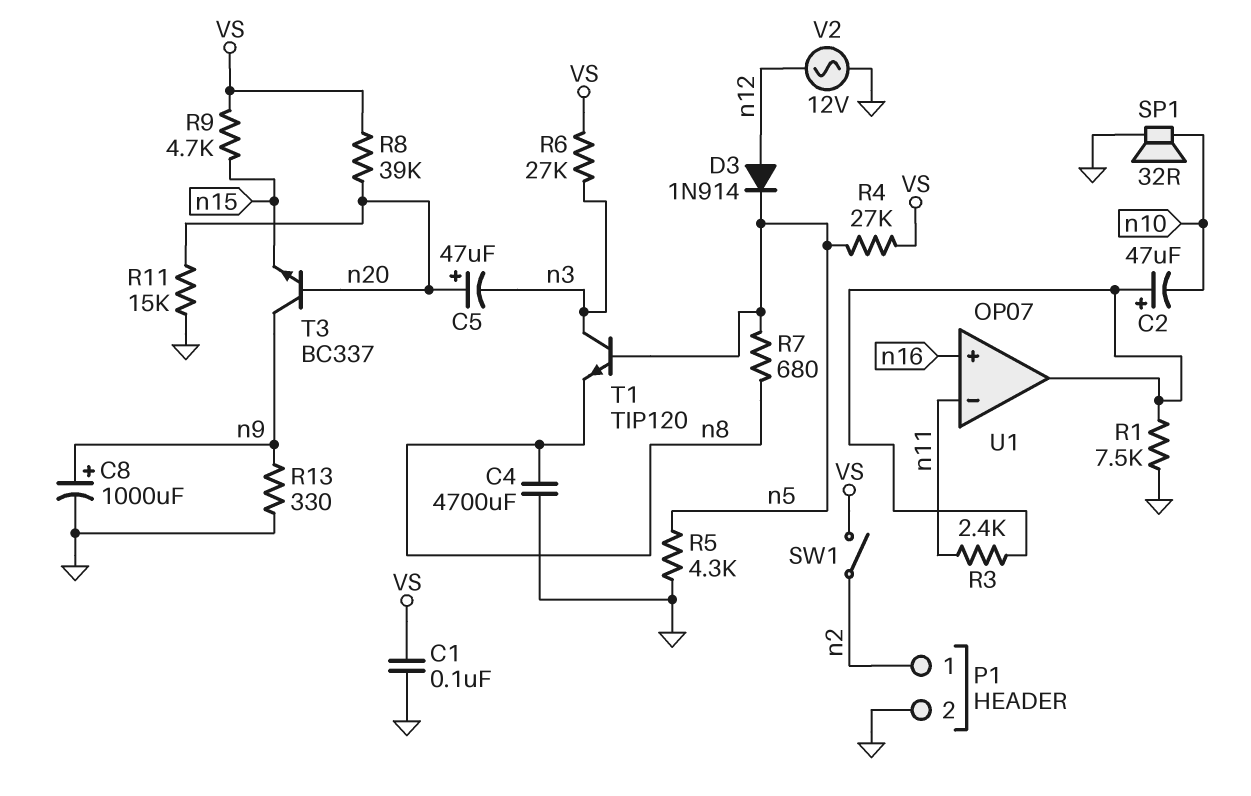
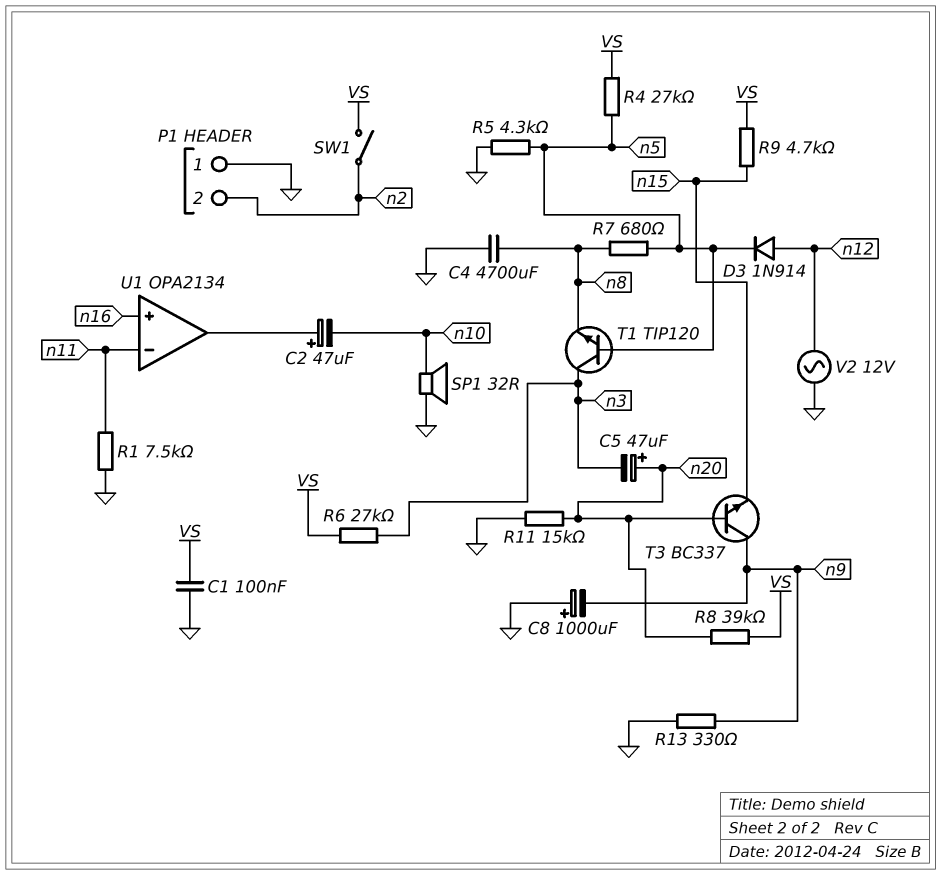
C8: 1000uF (plus n9, minus GND) -> 1000uF (plus GND, minus n9)
P1 pin 1: n2 -> GND
P1 pin 2: GND -> n2
R1: 7.5k (GND, U1/out) -> 7.5k (GND, n11)
R3: 2.4k (U1/out, n11) -> none
U1: OP07 -> OPA2134

